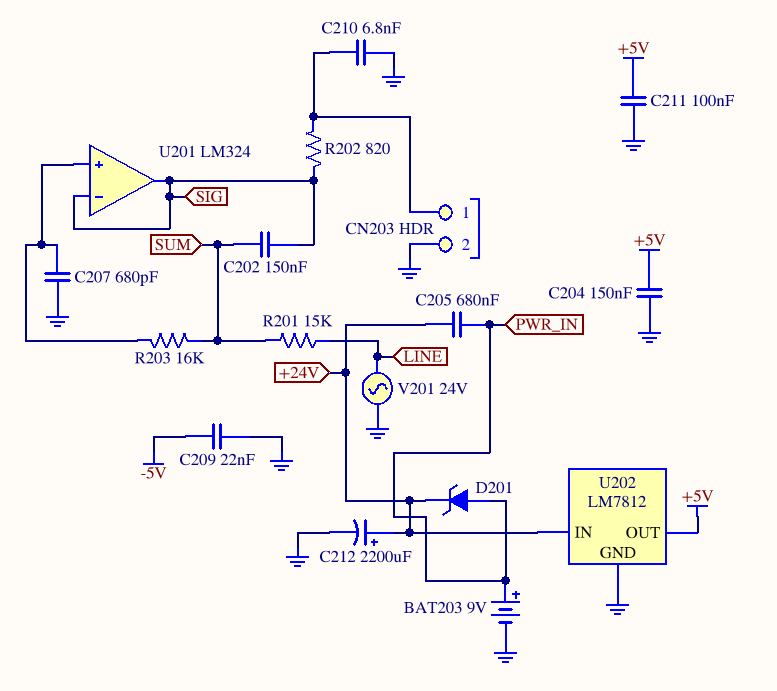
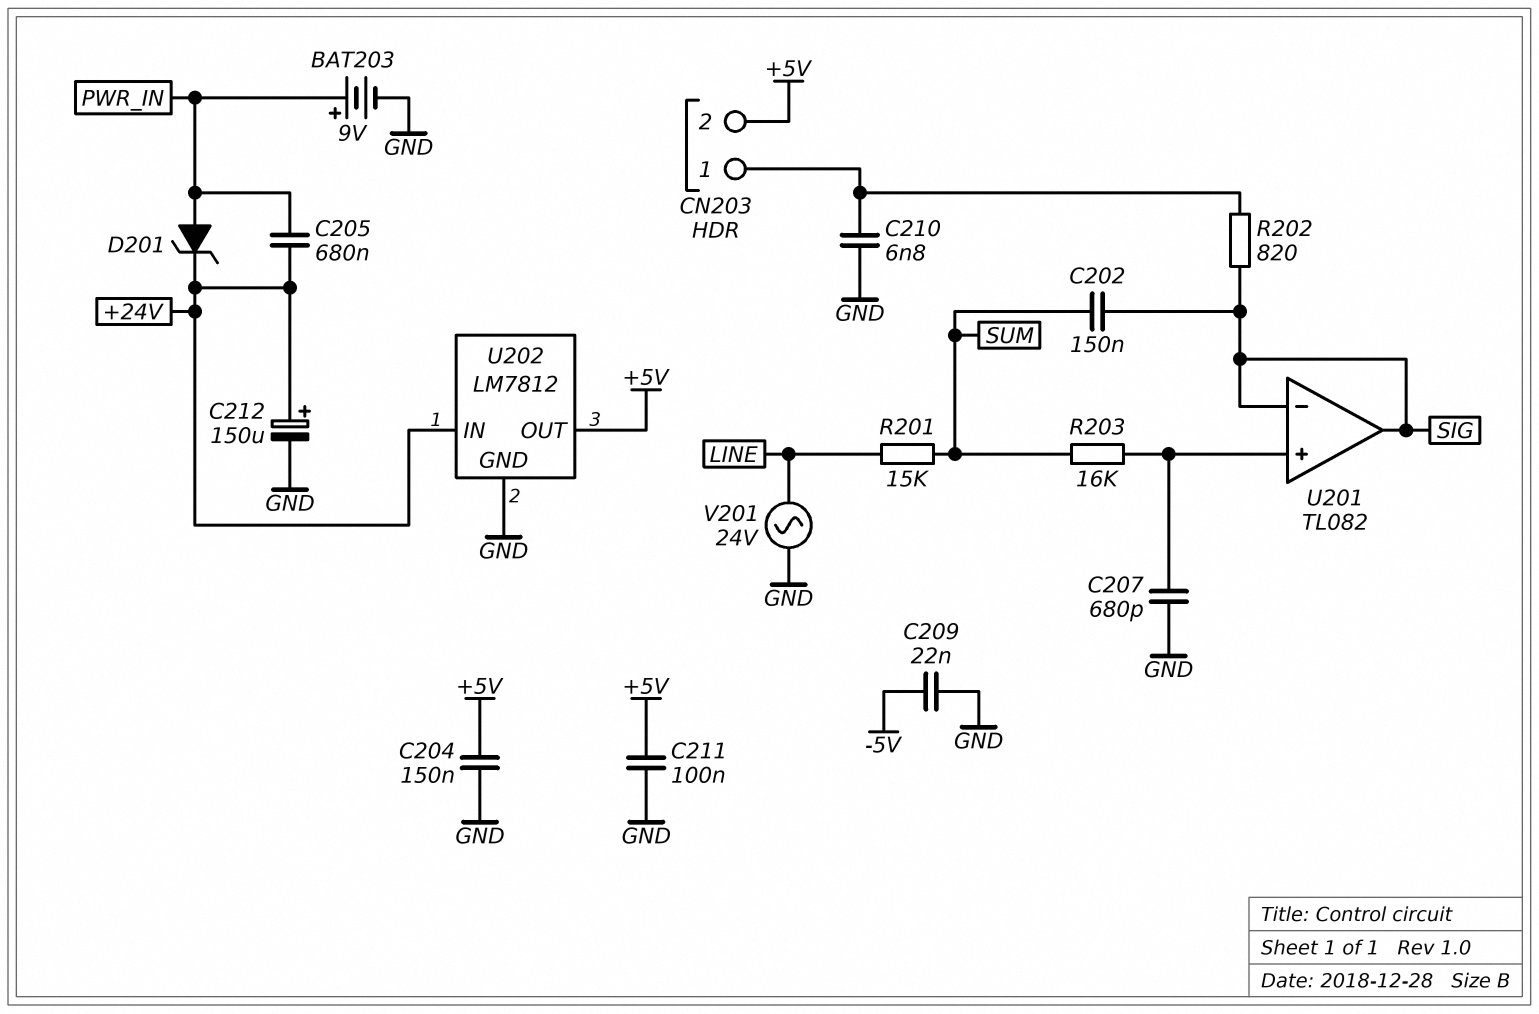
C212: 2200uF (plus +24V, minus GND) -> 150uF (plus +24V, minus GND)
CN203 pin 2: GND -> +5V
U201: LM324 -> TL082

